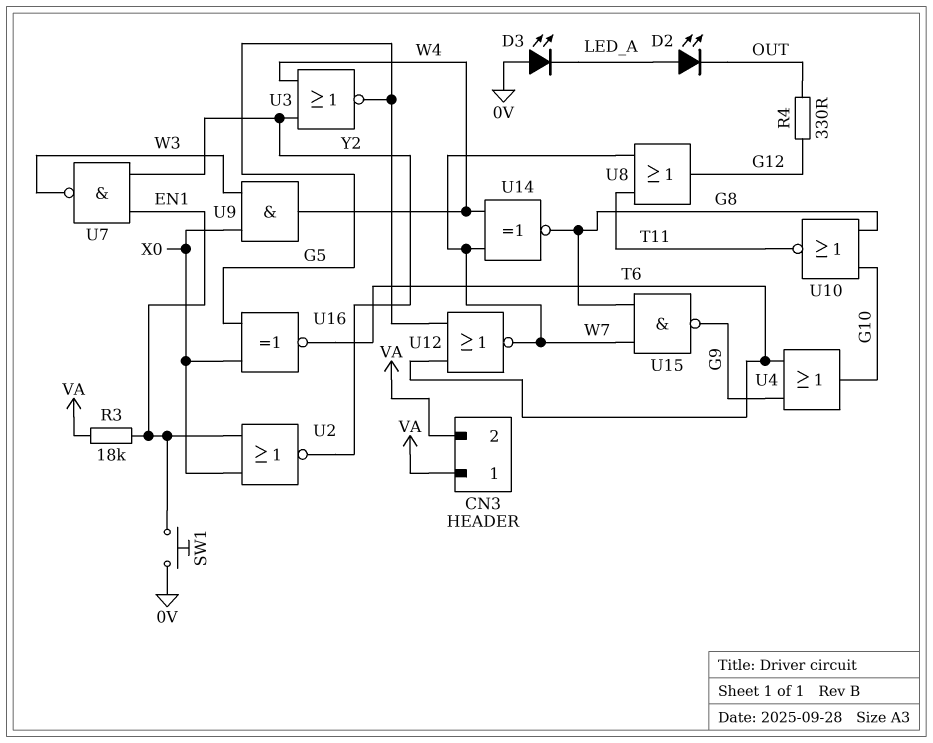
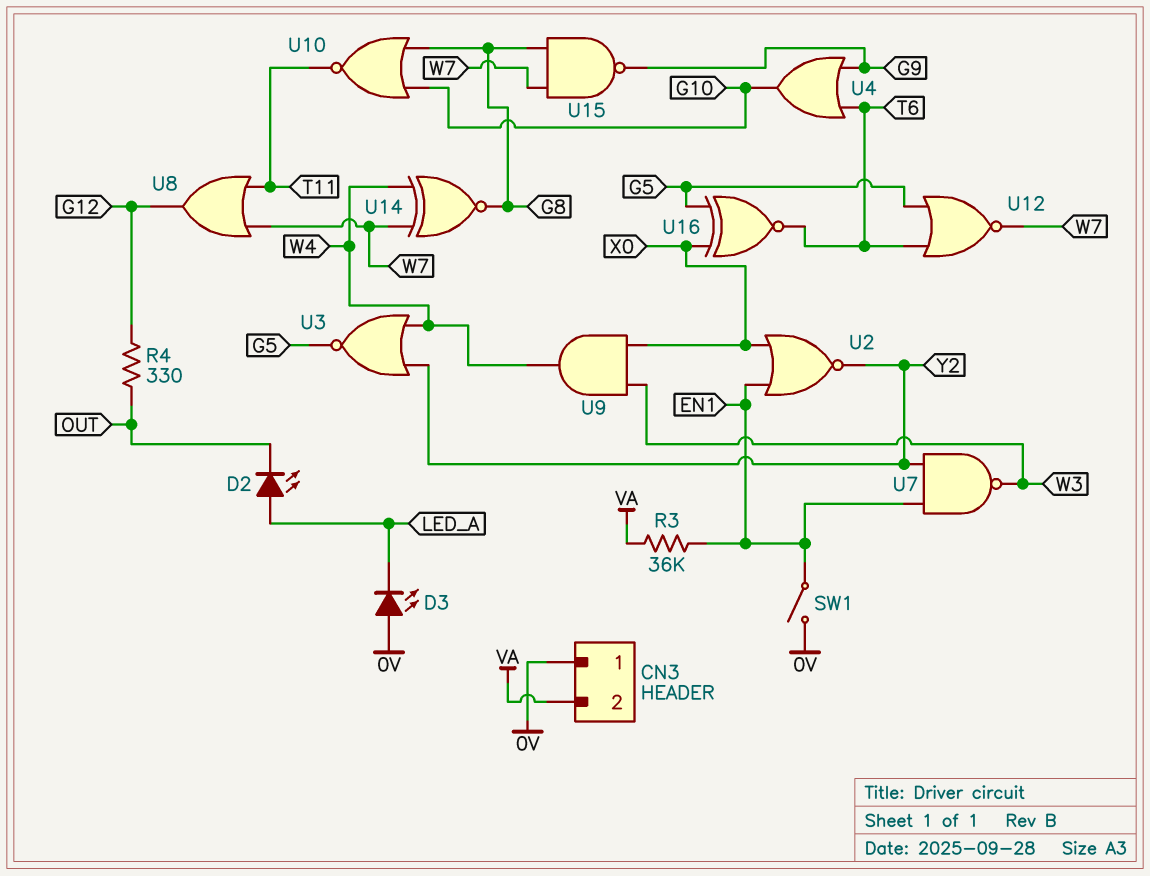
CN3 pin 1: VA -> 0V
R3: 18k (EN1, VA) -> 36k (EN1, VA)
SW1: button (0V, EN1) -> switch (0V, EN1)

